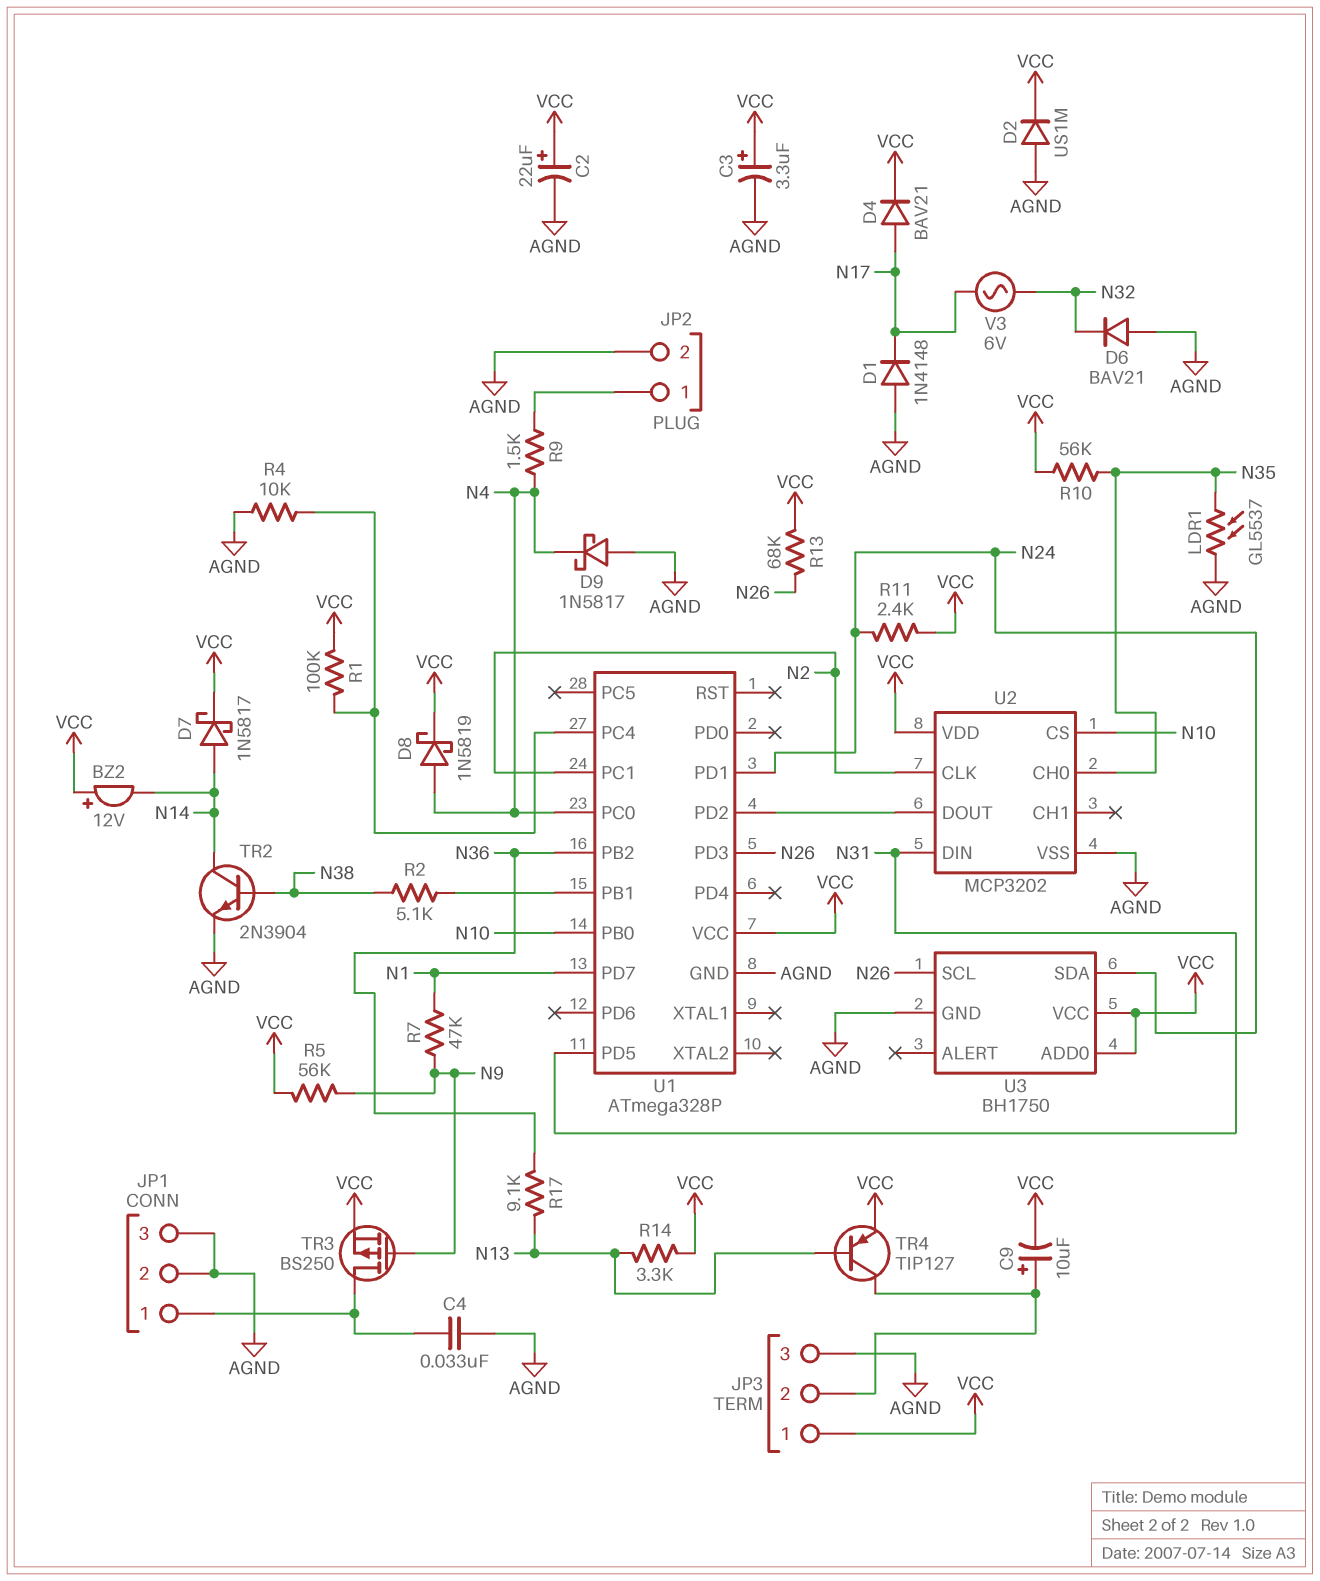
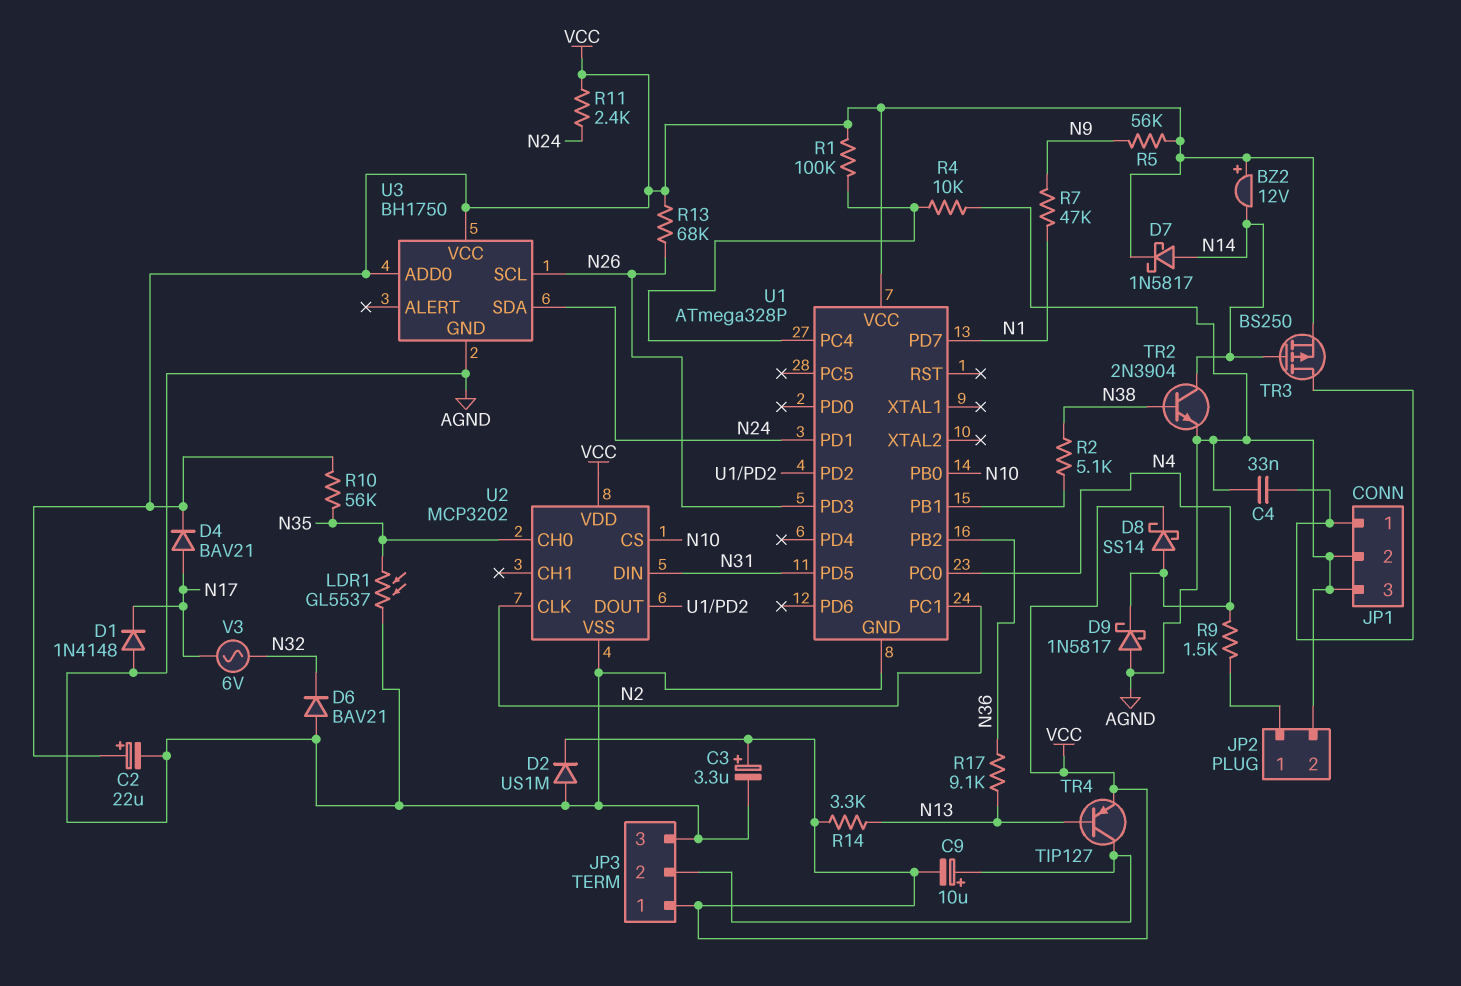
D8: schottky 1N5819 (A N4, K VCC) -> schottky SS14 (A N4, K VCC)
TR3: PMOS BS250 (G N9, D JP1/1, S VCC) -> PMOS BS250 (G N14, D JP1/1, S VCC)

